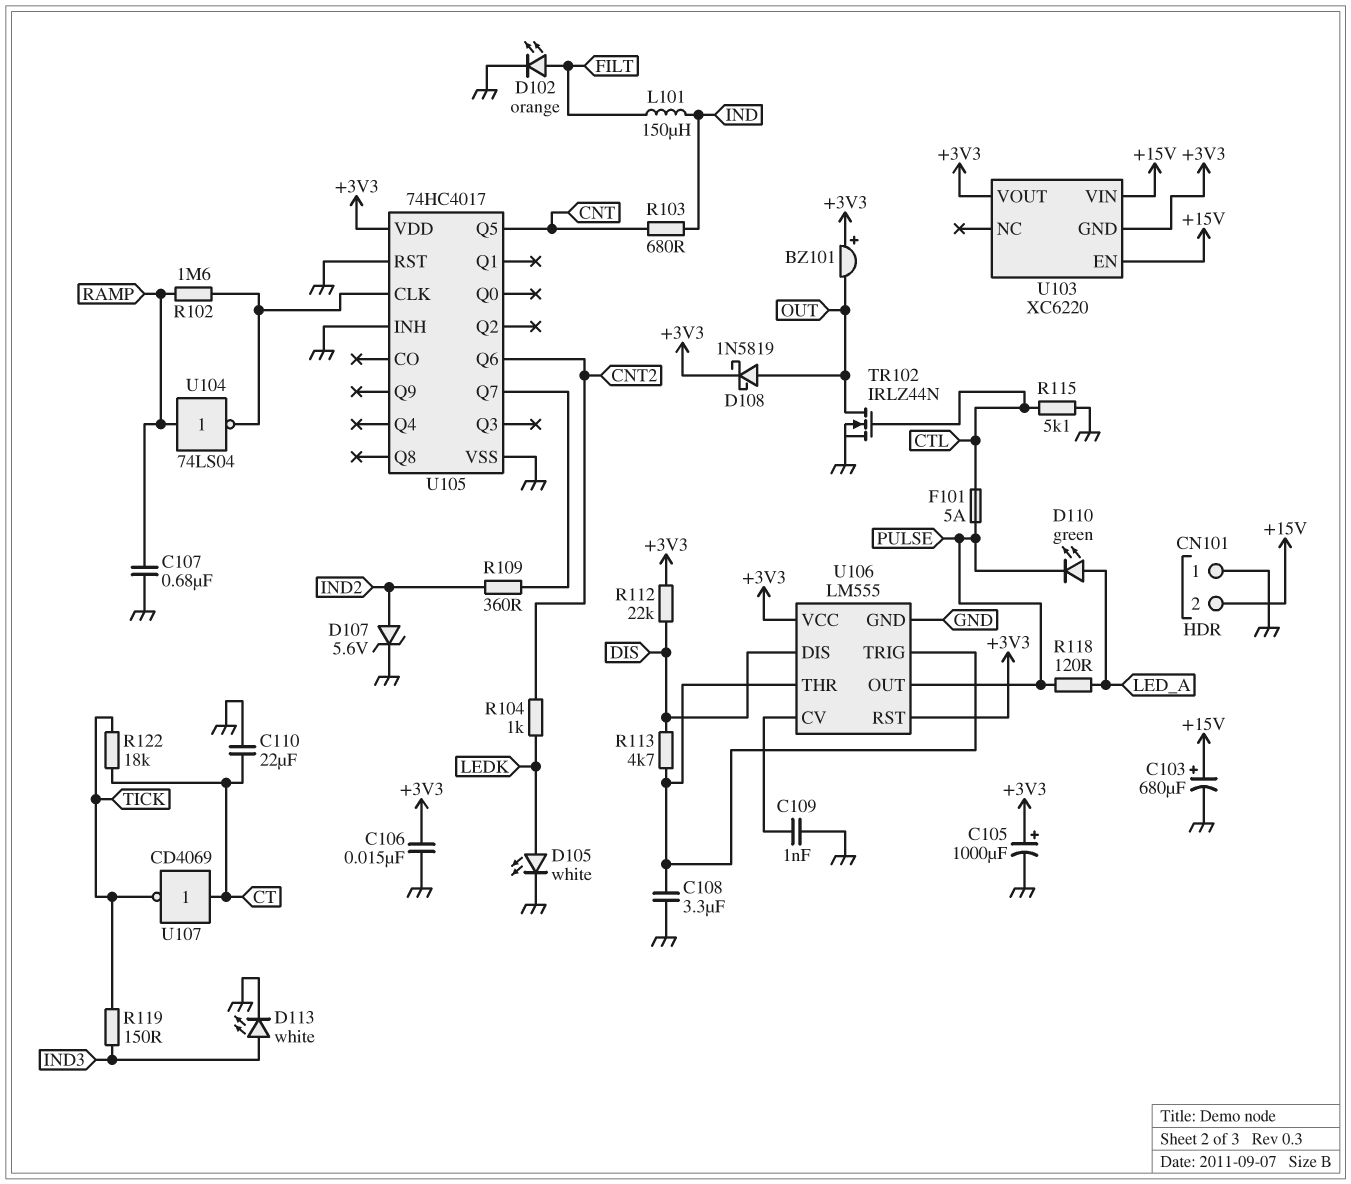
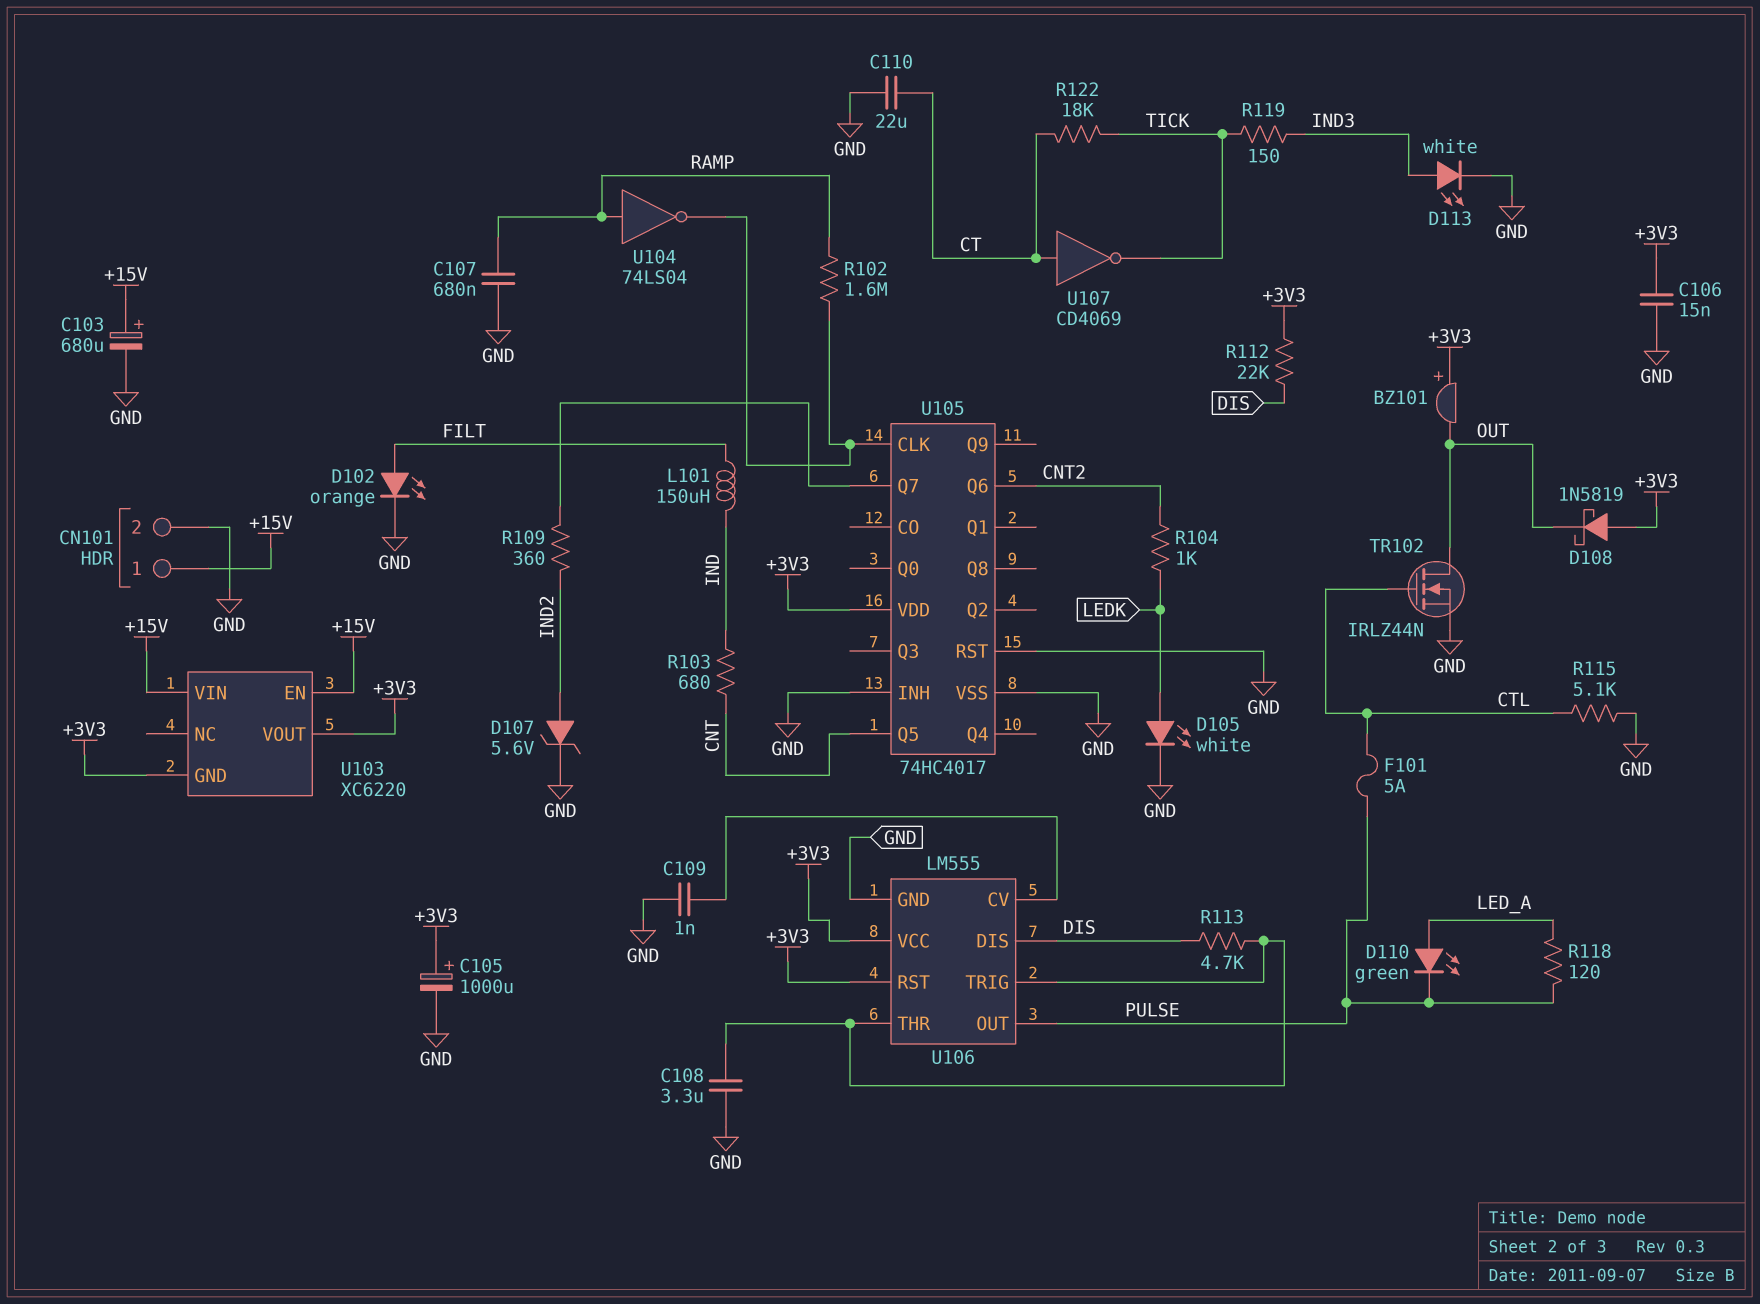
CN101 pin 1: GND -> +15V
CN101 pin 2: +15V -> GND
D108: schottky 1N5819 (A OUT, K +3V3) -> schottky 1N5819 (A +3V3, K OUT)

